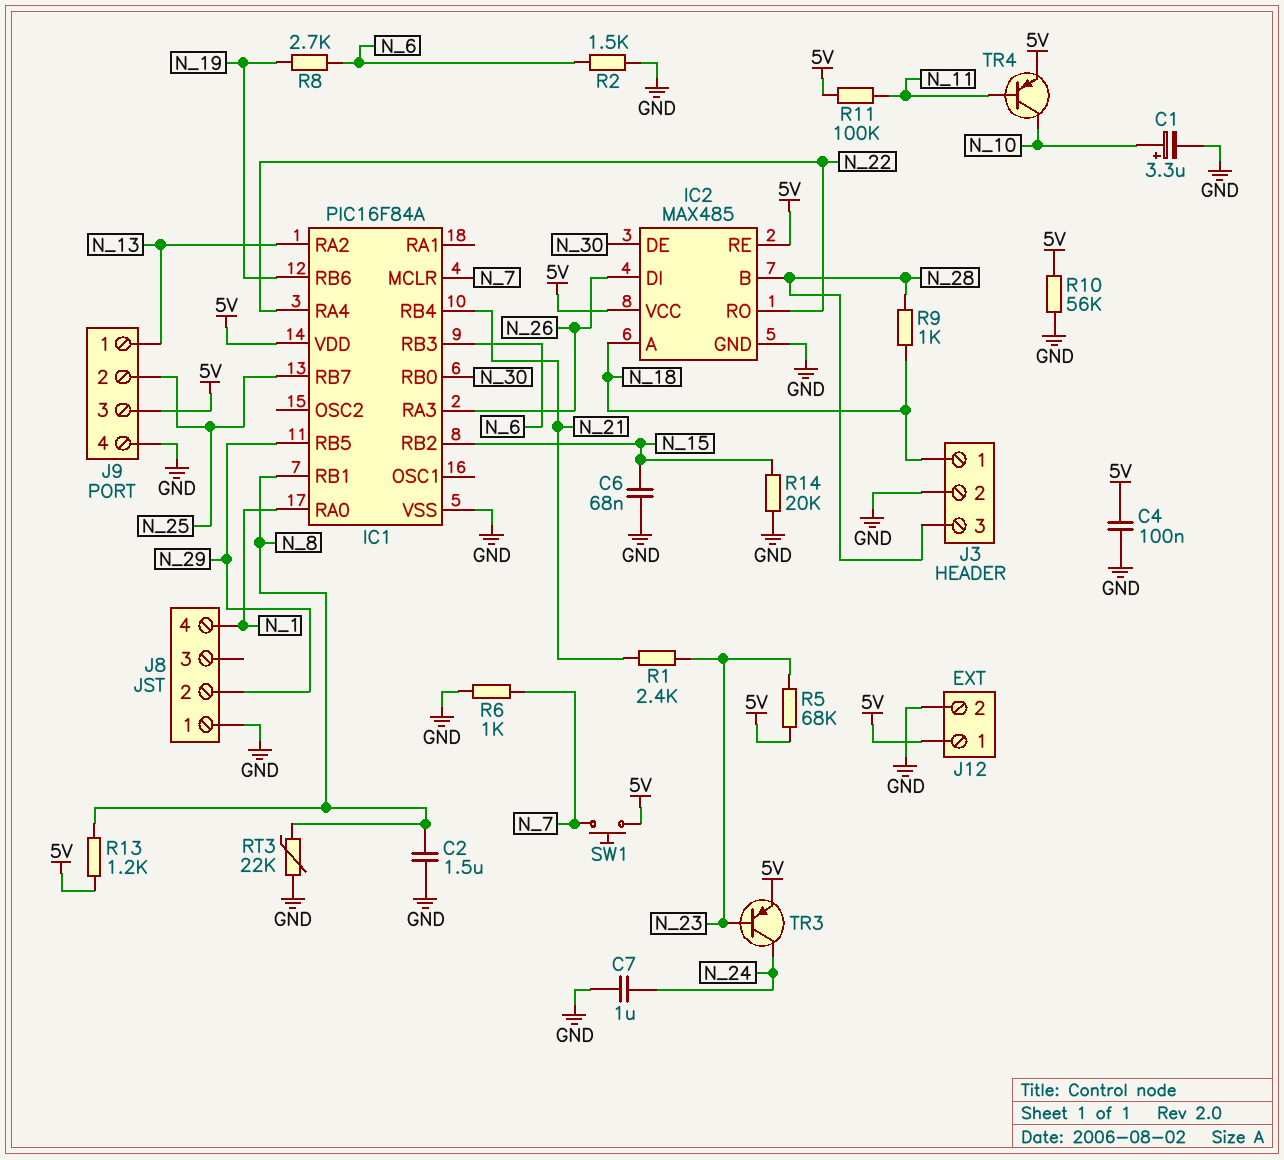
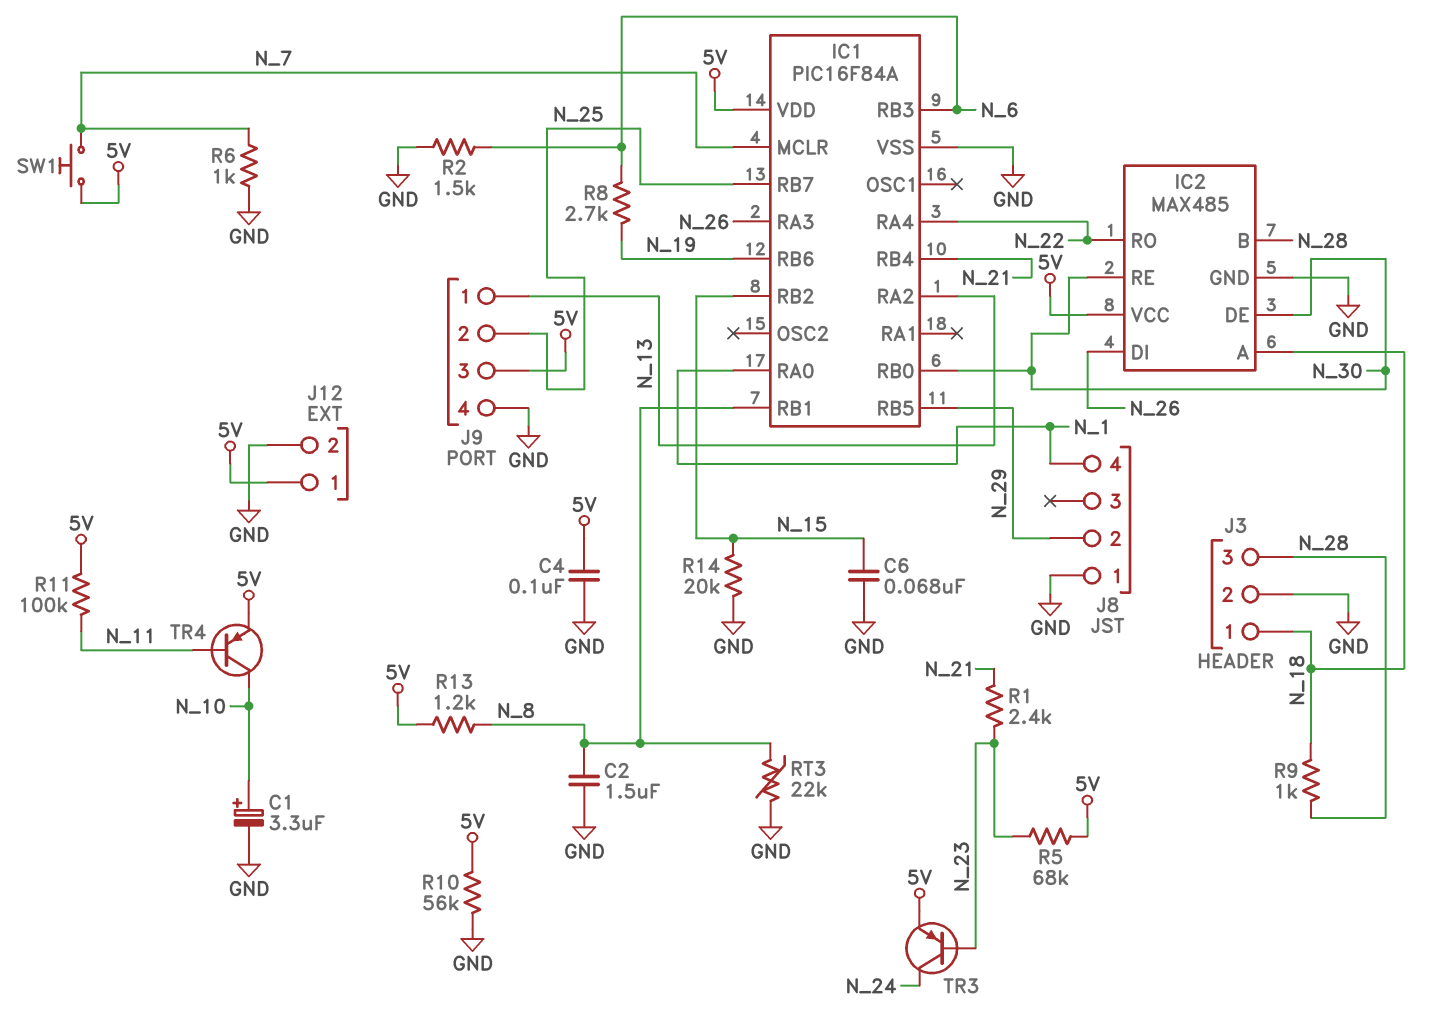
C7: 1uF (GND, N_24) -> none
IC2 pin RE: 5V -> N_30

